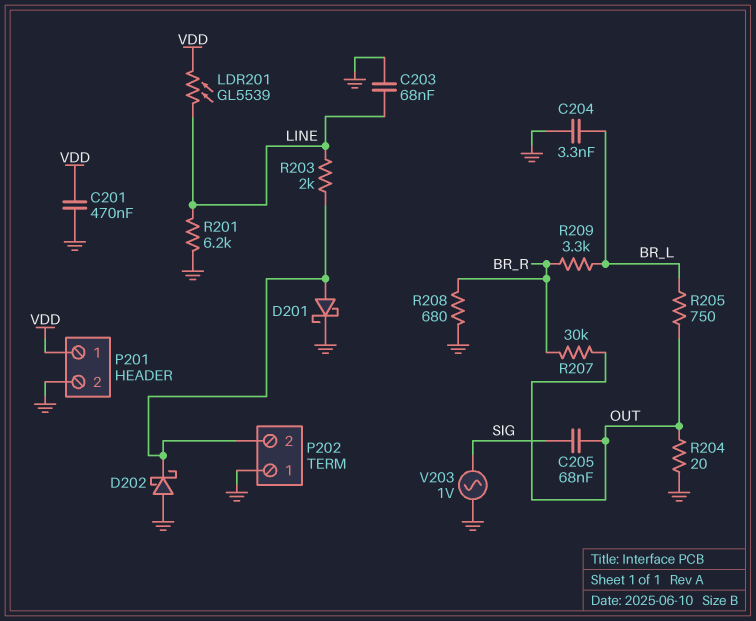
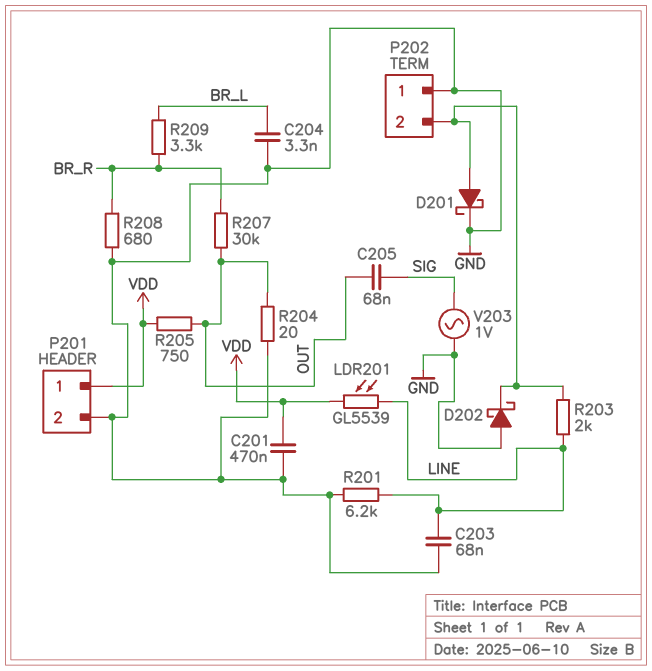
R205: 750 (BR_L, OUT) -> 750 (OUT, VDD)

